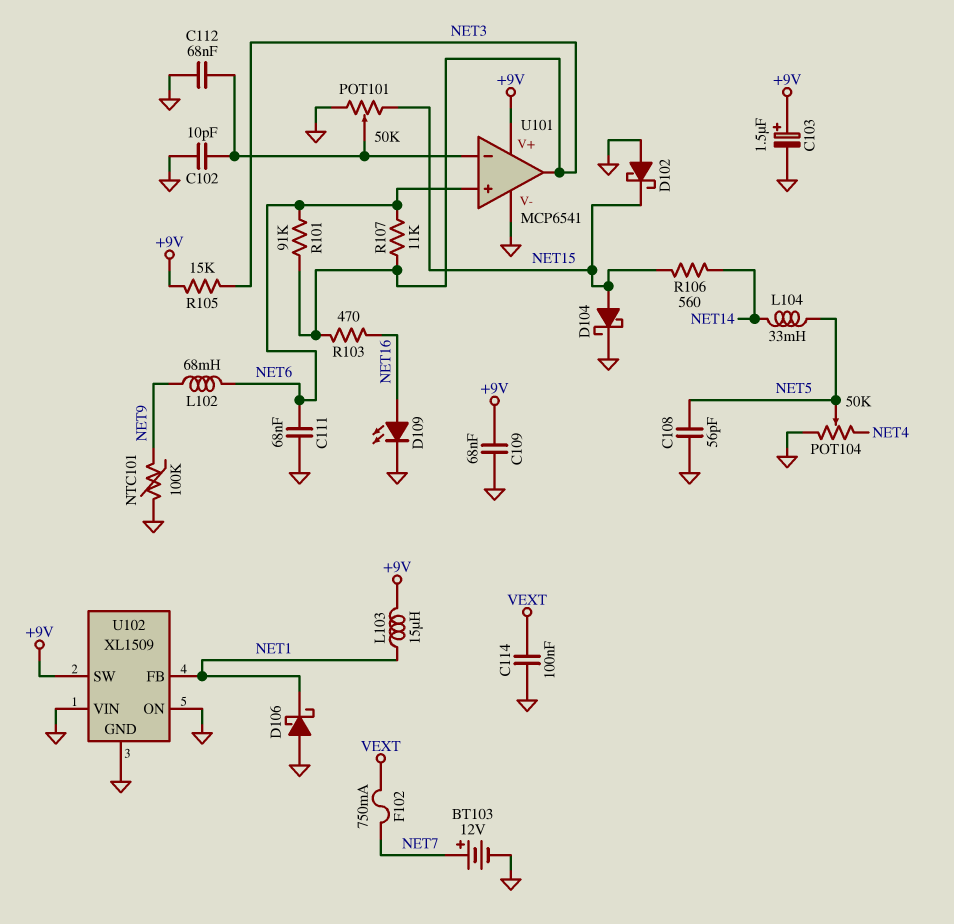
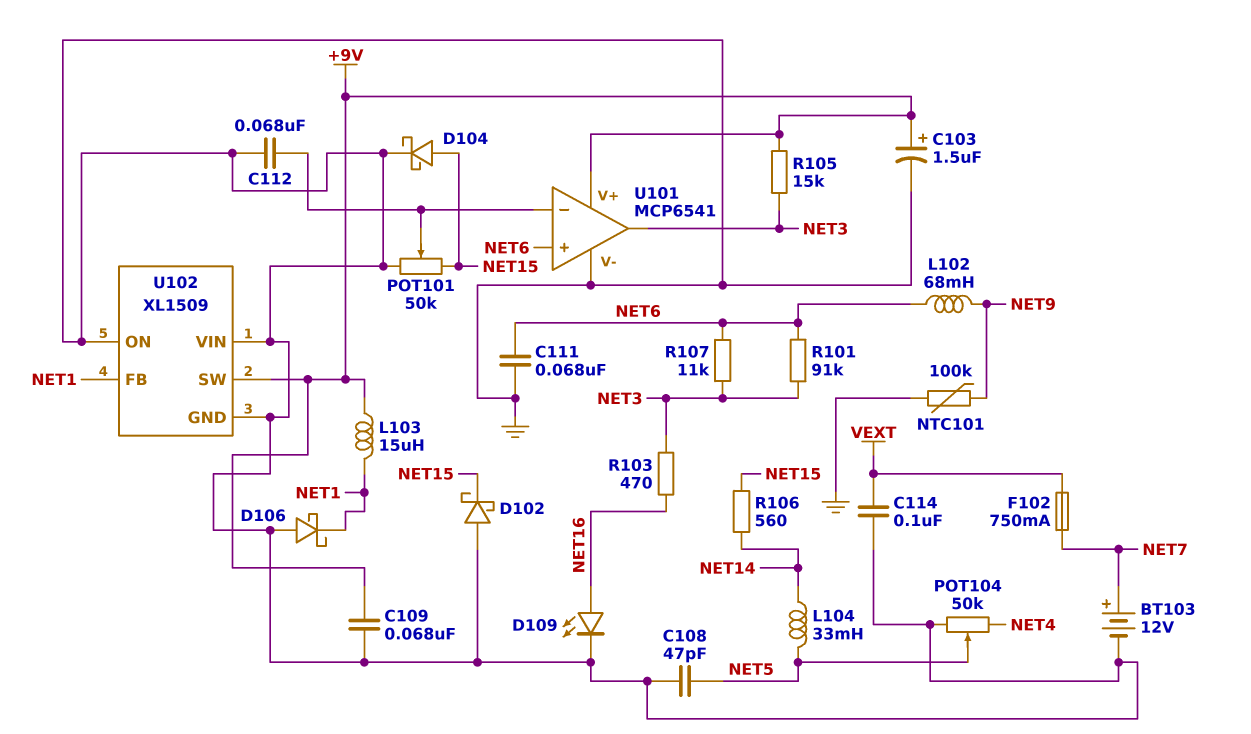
C102: 10pF (GND, U101/in-) -> none
C108: 56pF (GND, NET5) -> 47pF (GND, NET5)

